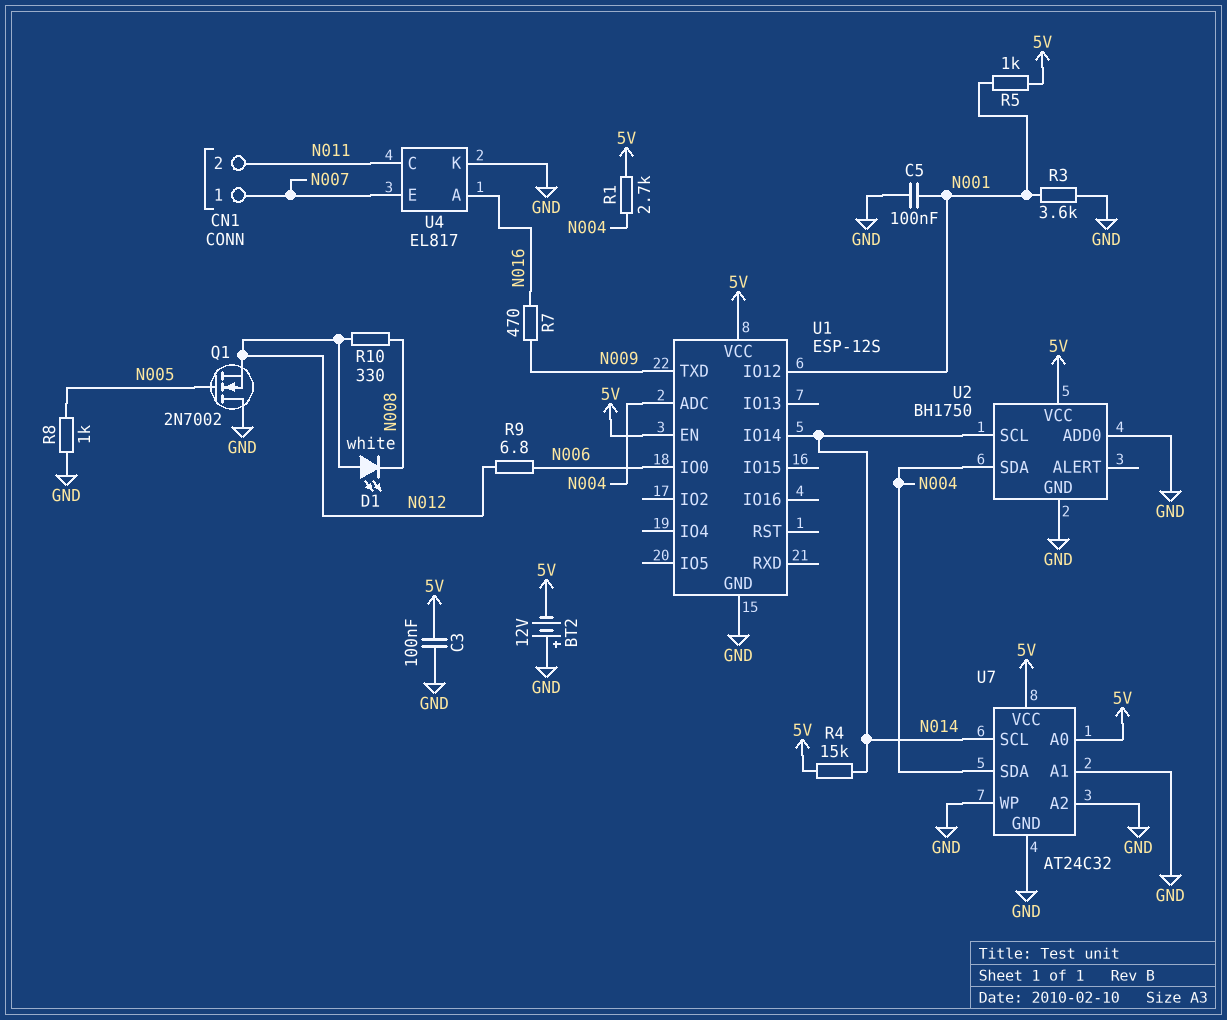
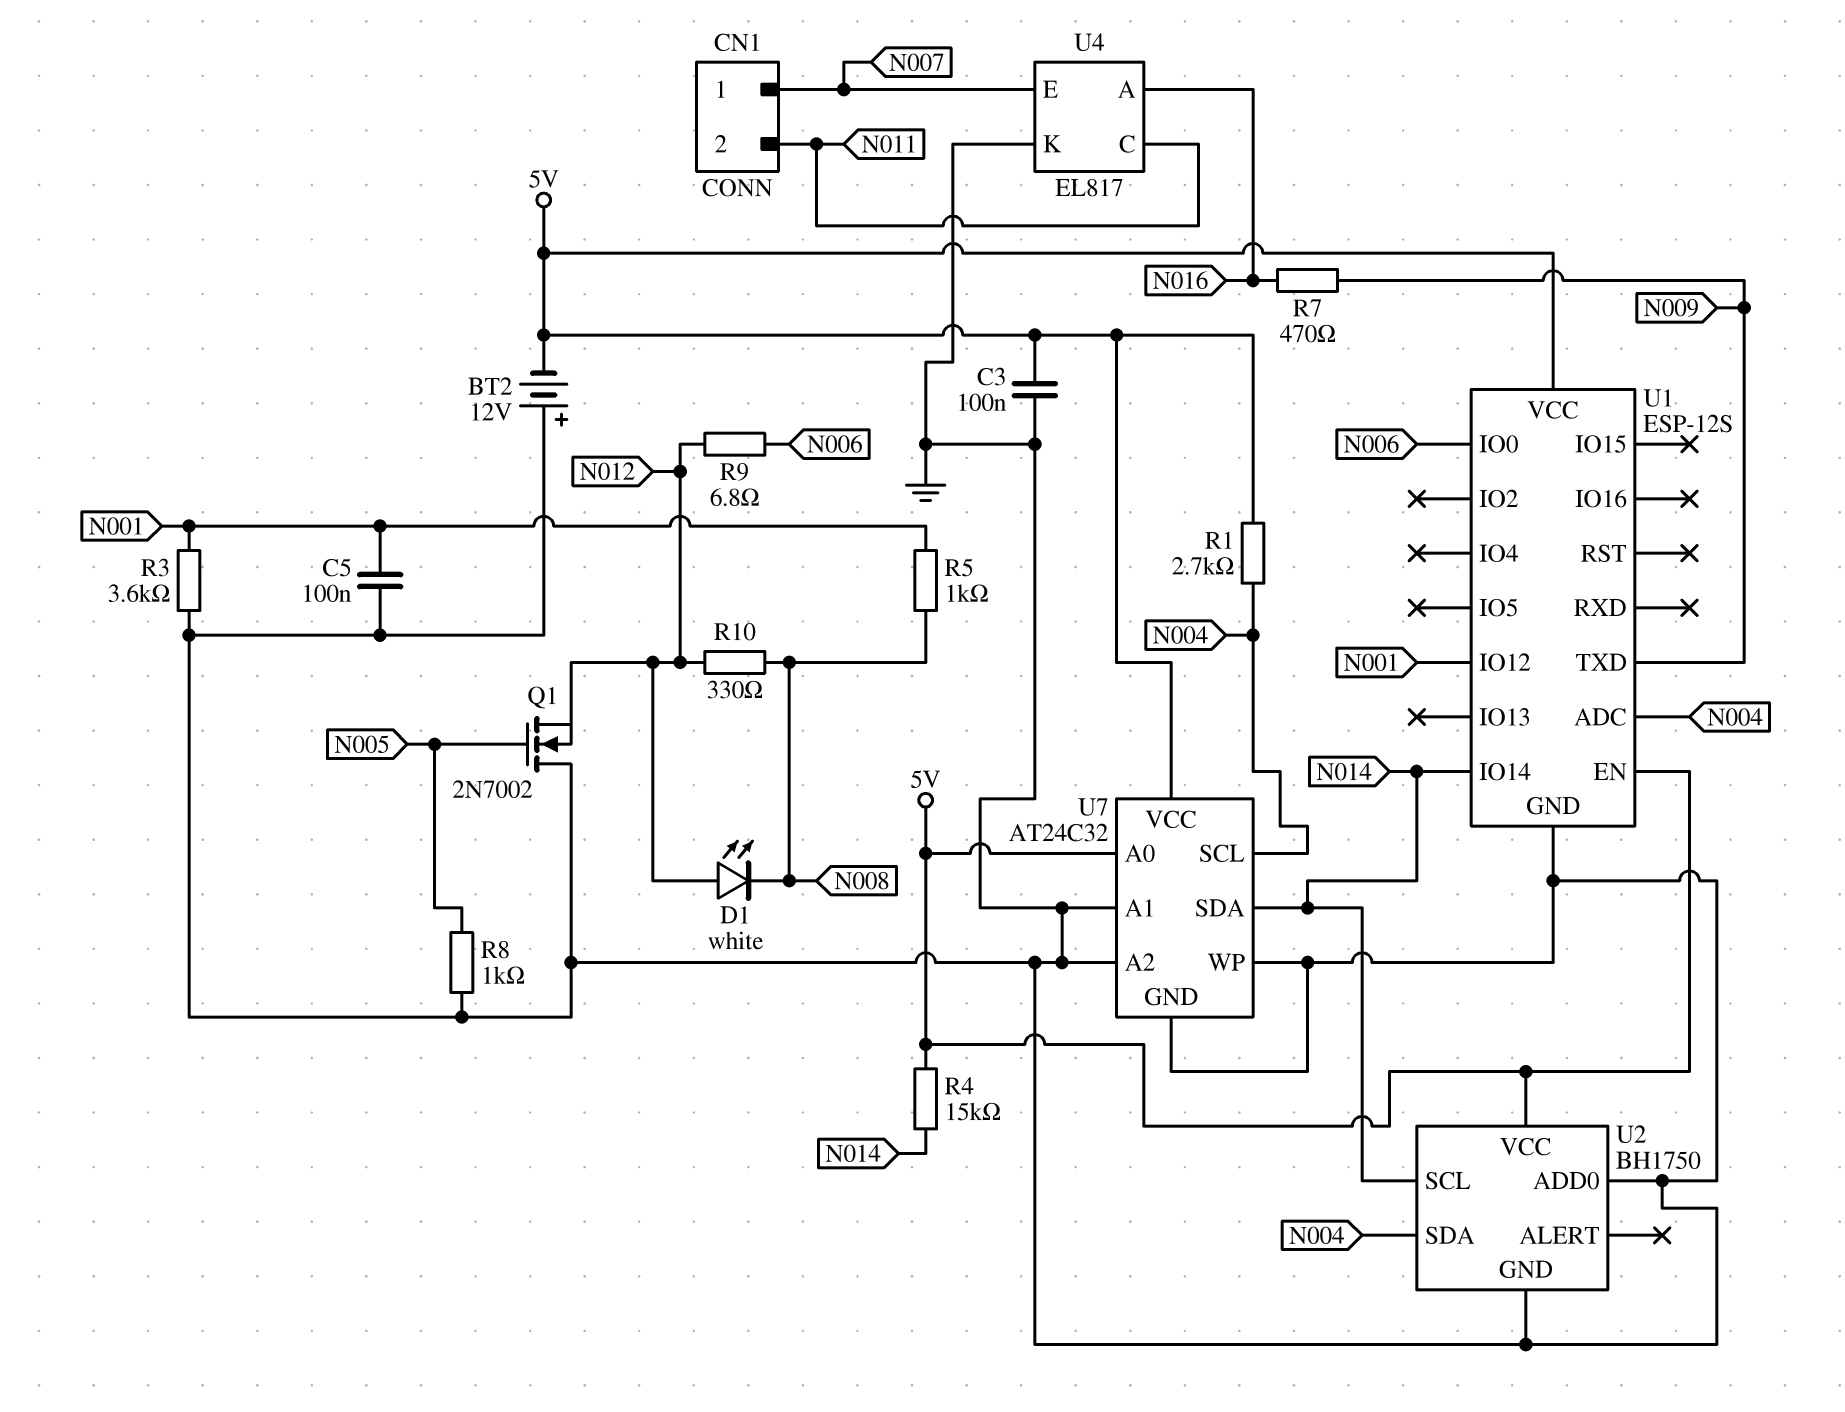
R5: 1k (5V, N001) -> 1k (N001, N008)
U7 pin SCL: N014 -> N004
U7 pin SDA: N004 -> N014

